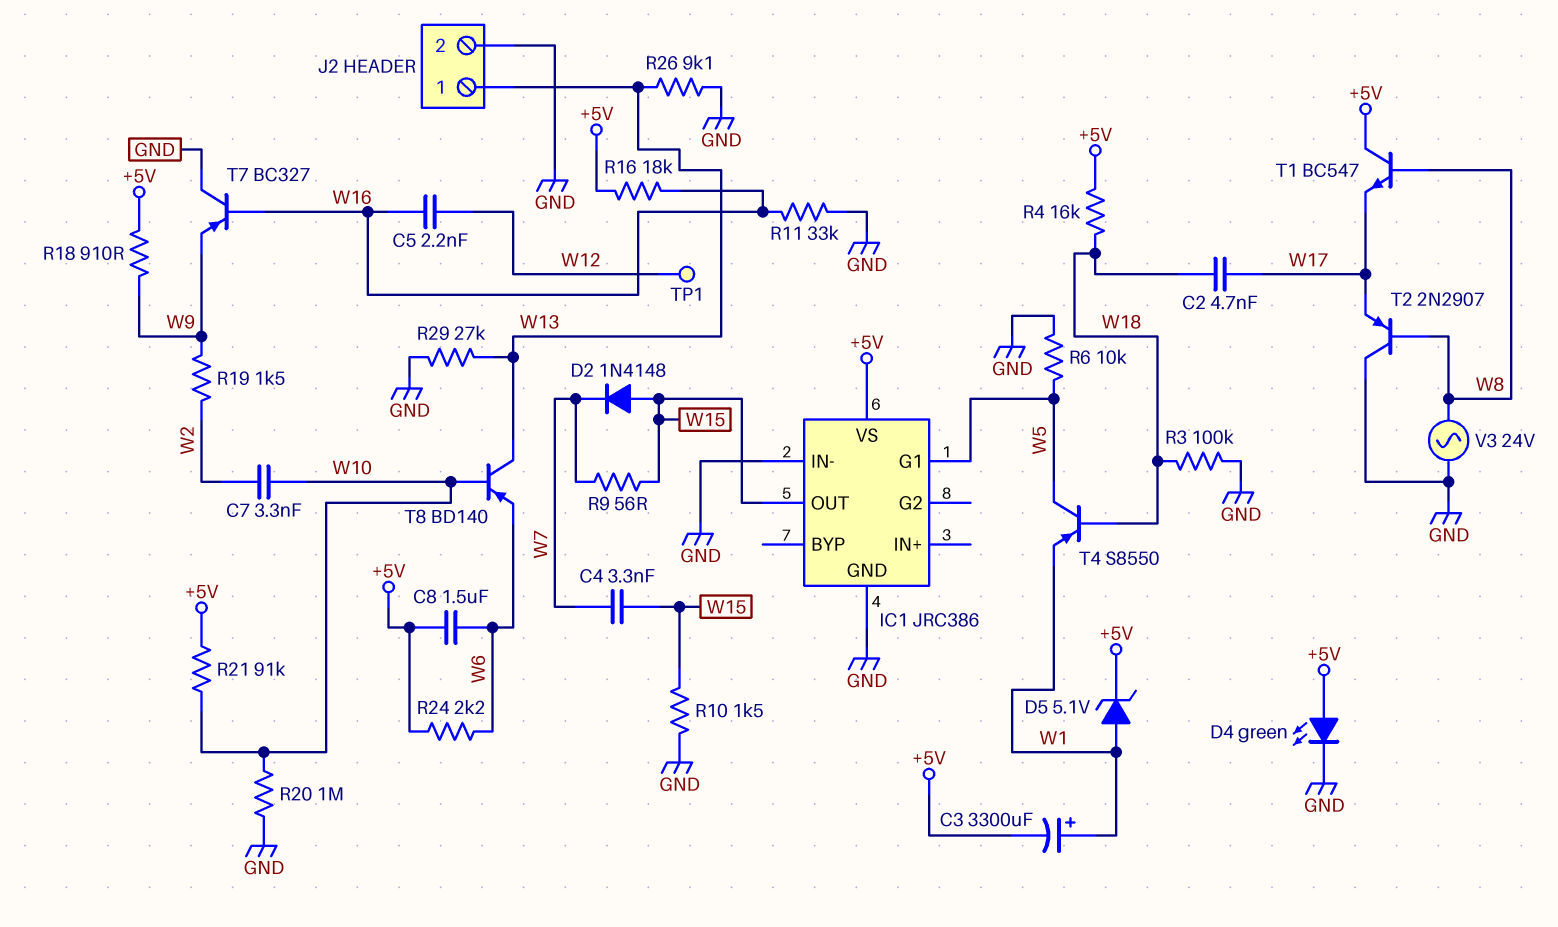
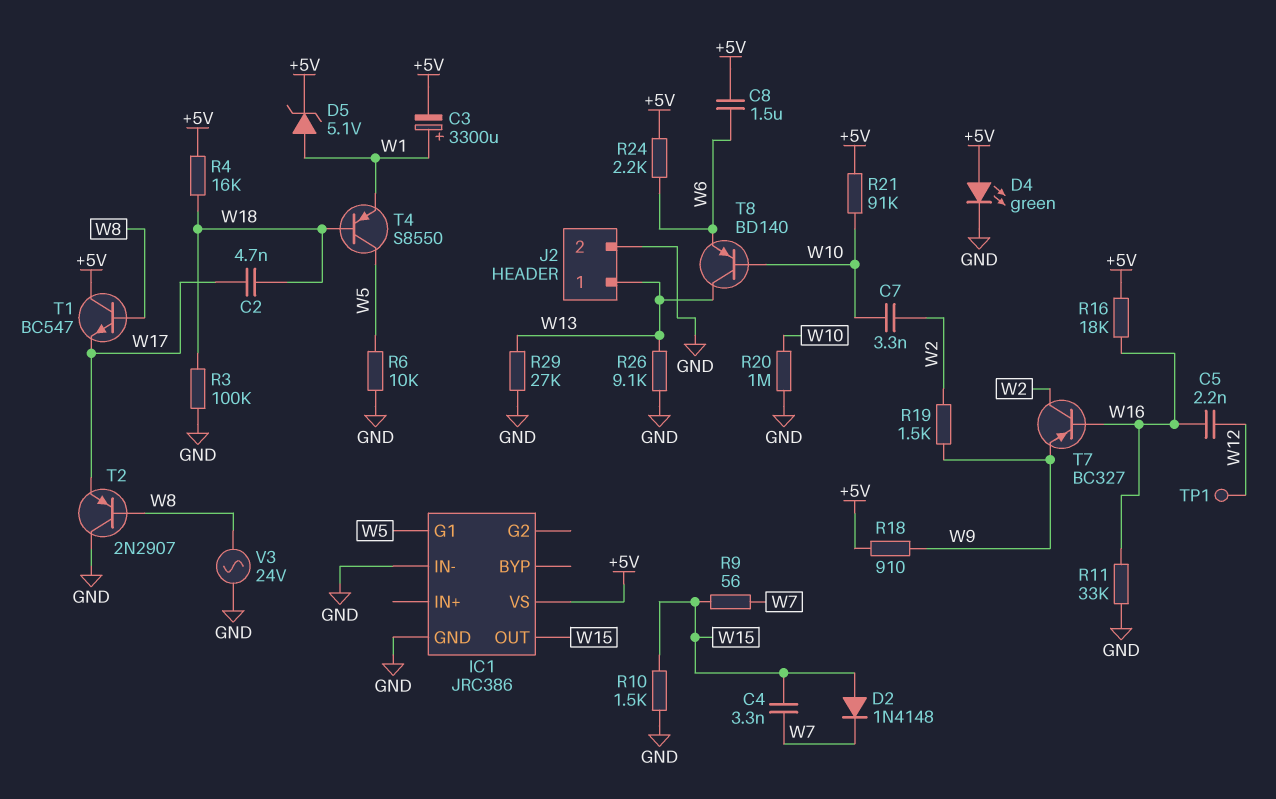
T7: PNP BC327 (B W16, C GND, E W9) -> PNP BC327 (B W16, C W2, E W9)

